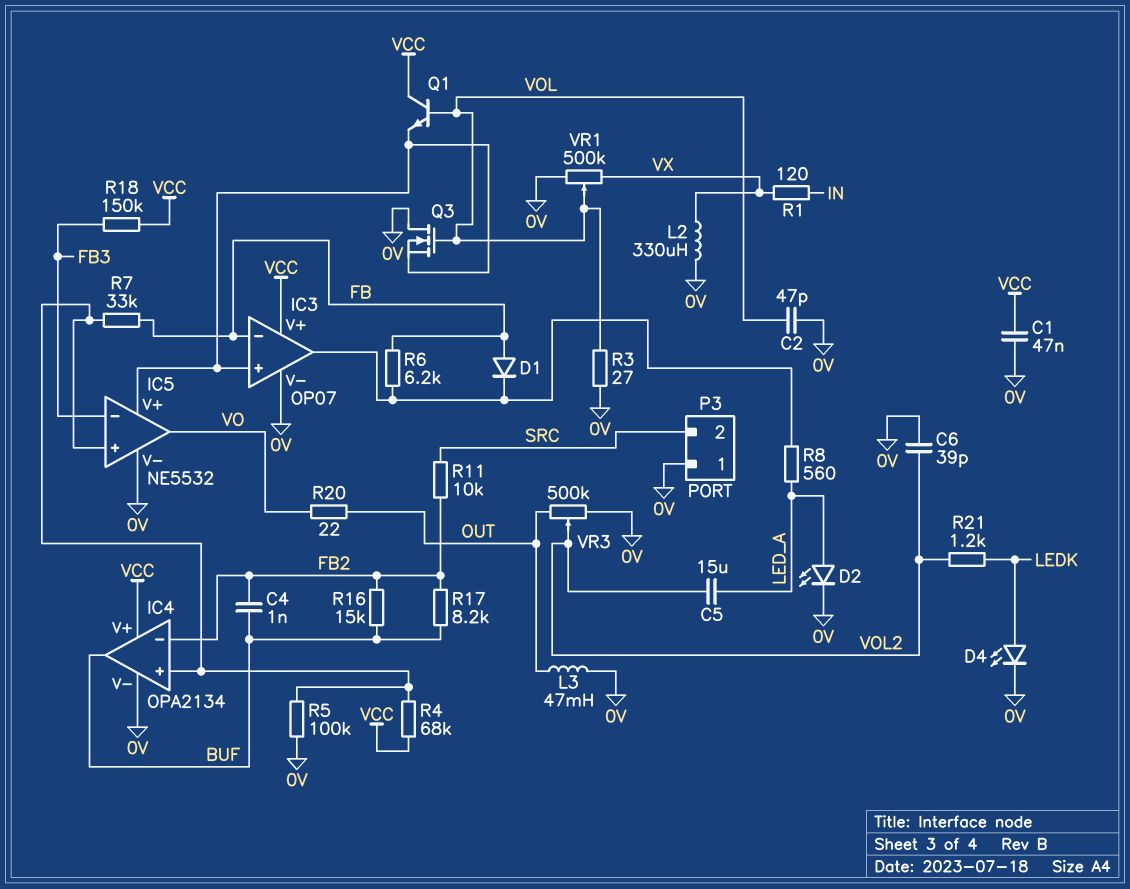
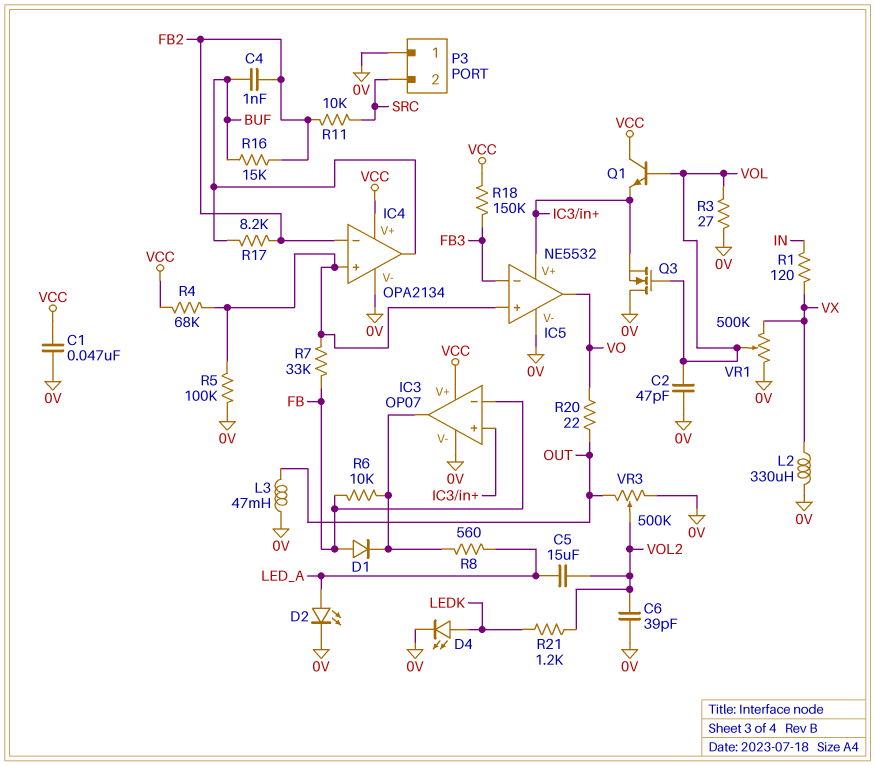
R6: 6.2k (FB, IC3/out) -> 10k (FB, IC3/out)

